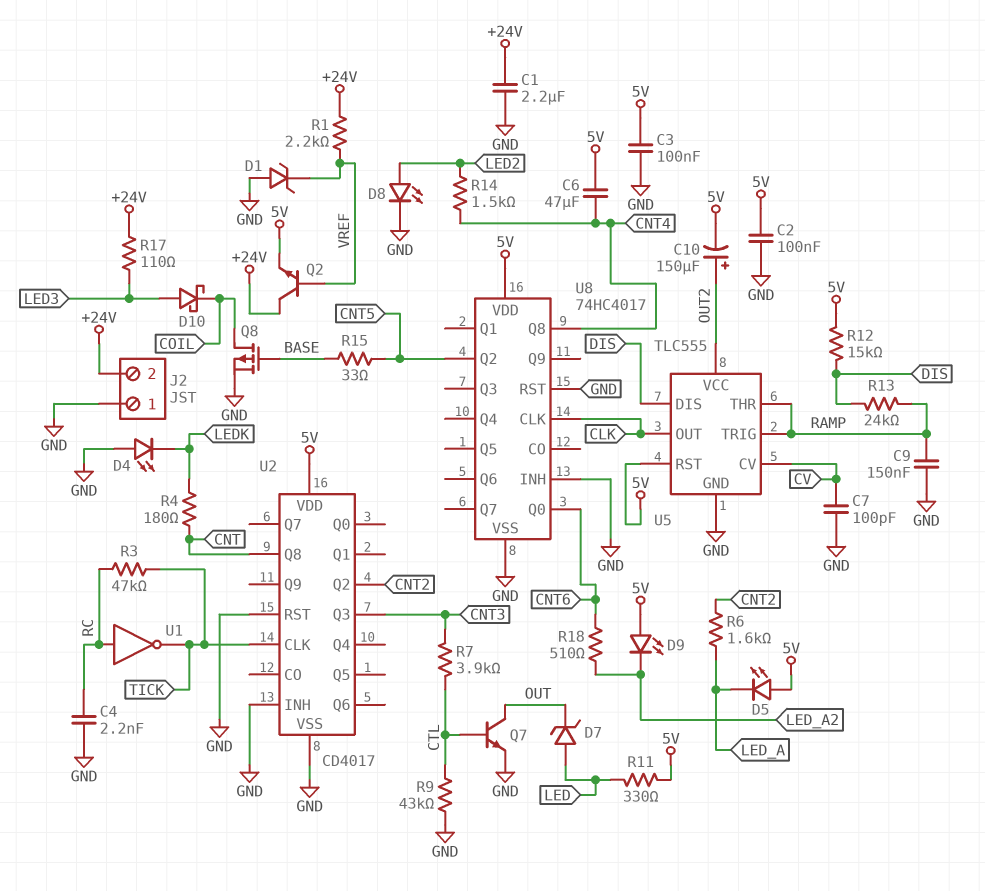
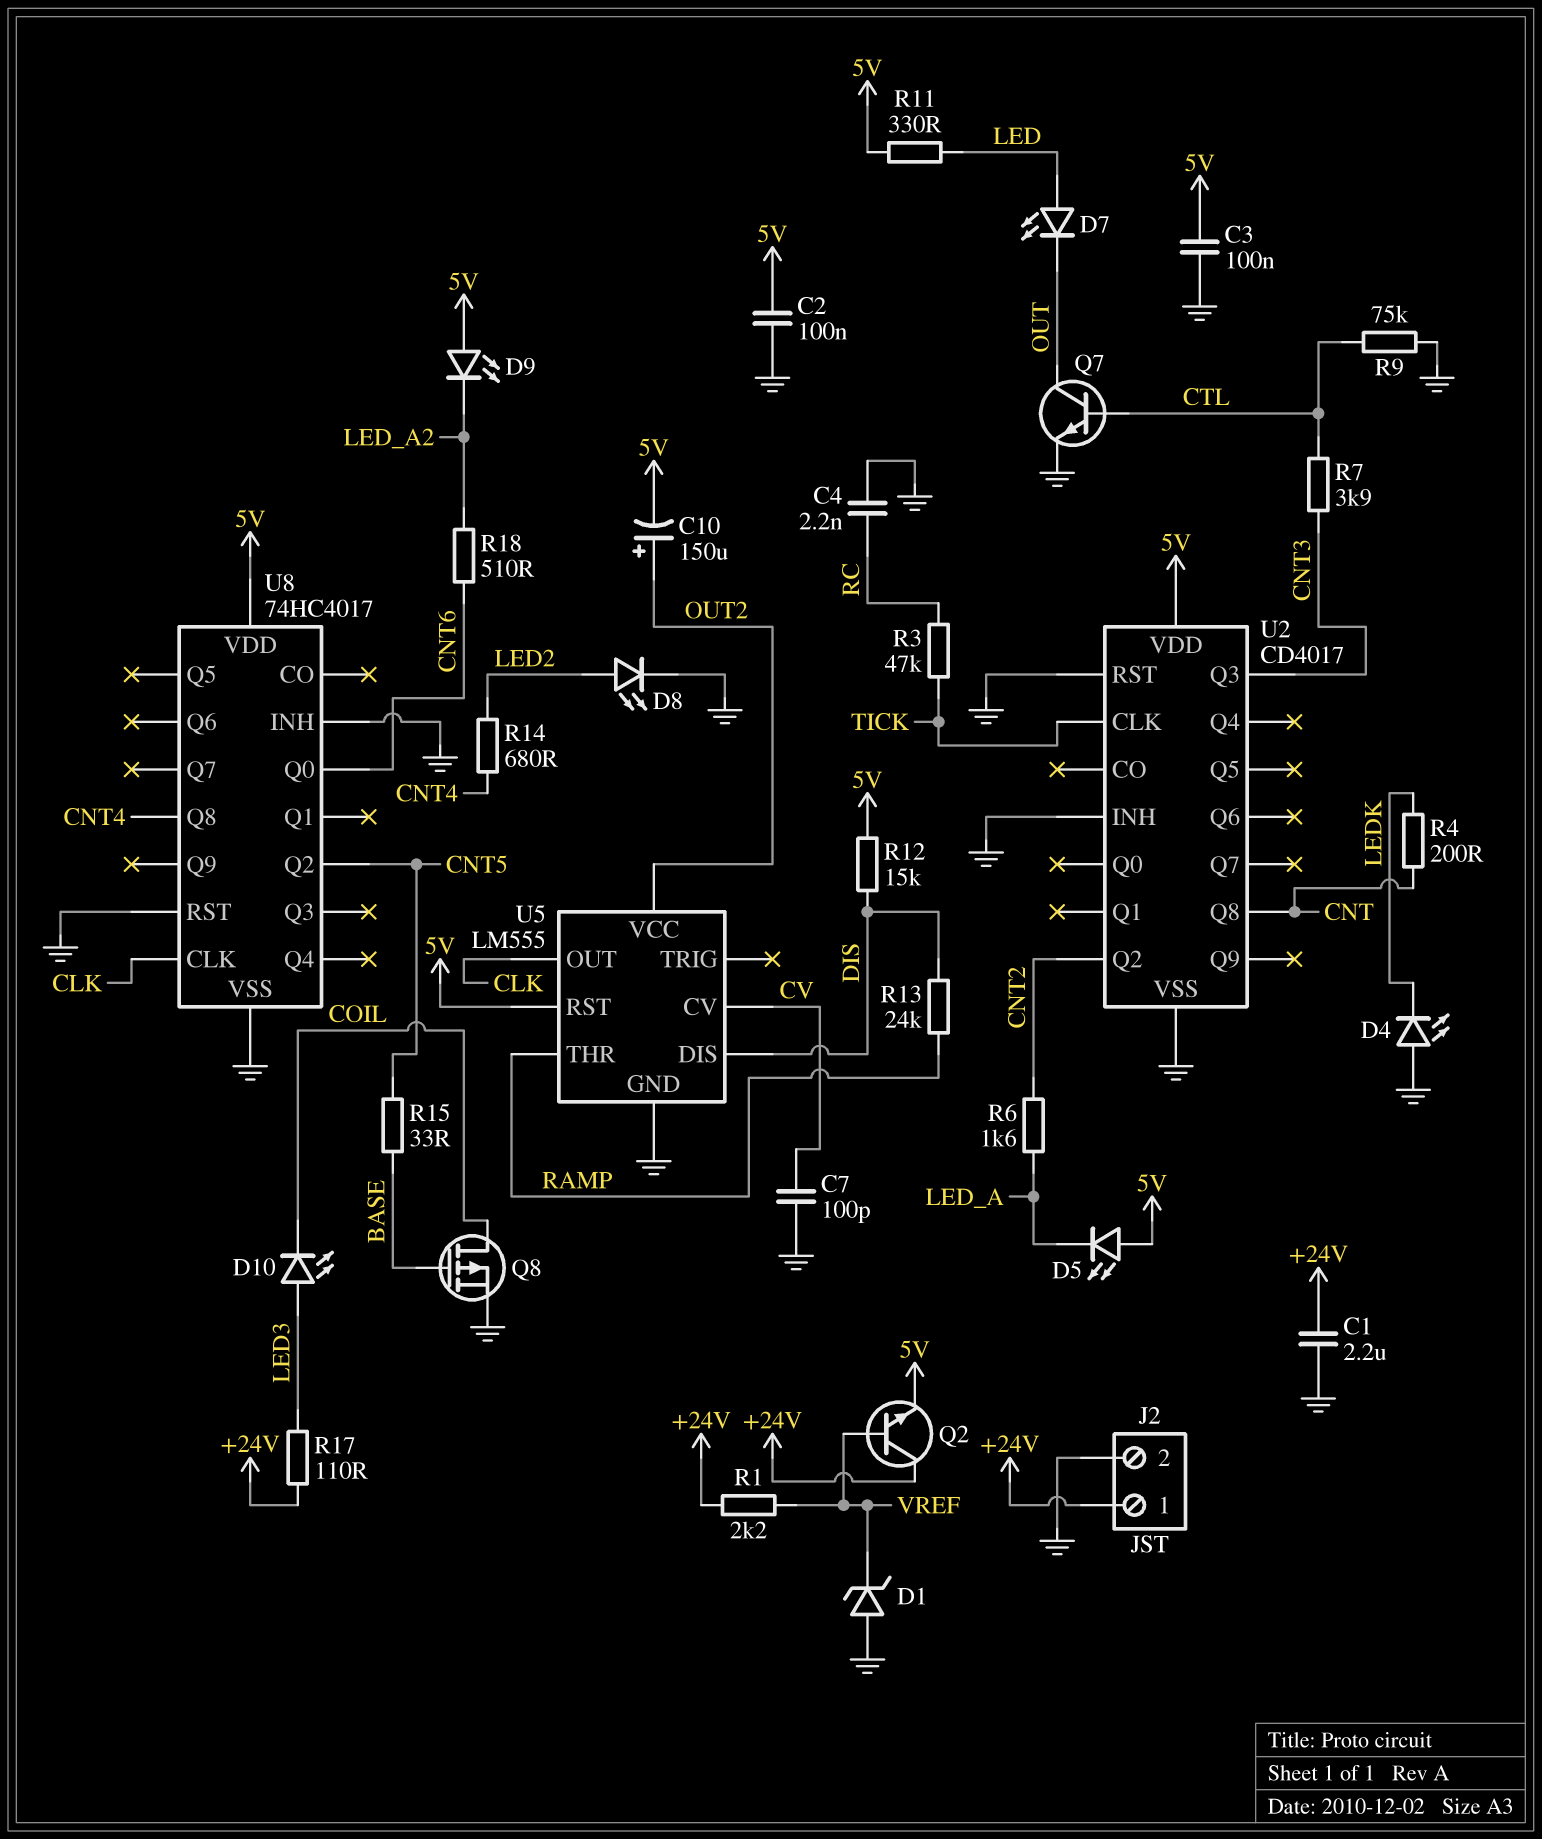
C6: 47uF (5V, CNT4) -> none
C9: 150nF (GND, RAMP) -> none
D7: zener (A LED, K OUT) -> LED (A LED, K OUT)
D10: schottky (A LED3, K COIL) -> LED (A LED3, K COIL)
J2 pin 1: GND -> +24V
J2 pin 2: +24V -> GND
R4: 180 (CNT, LEDK) -> 200 (CNT, LEDK)
R9: 43k (CTL, GND) -> 75k (CTL, GND)
R14: 1.5k (CNT4, LED2) -> 680 (CNT4, LED2)
U1: NOT (in RC, out TICK) -> none
U5: TLC555 -> LM555
U5 pin TRIG: RAMP -> none

